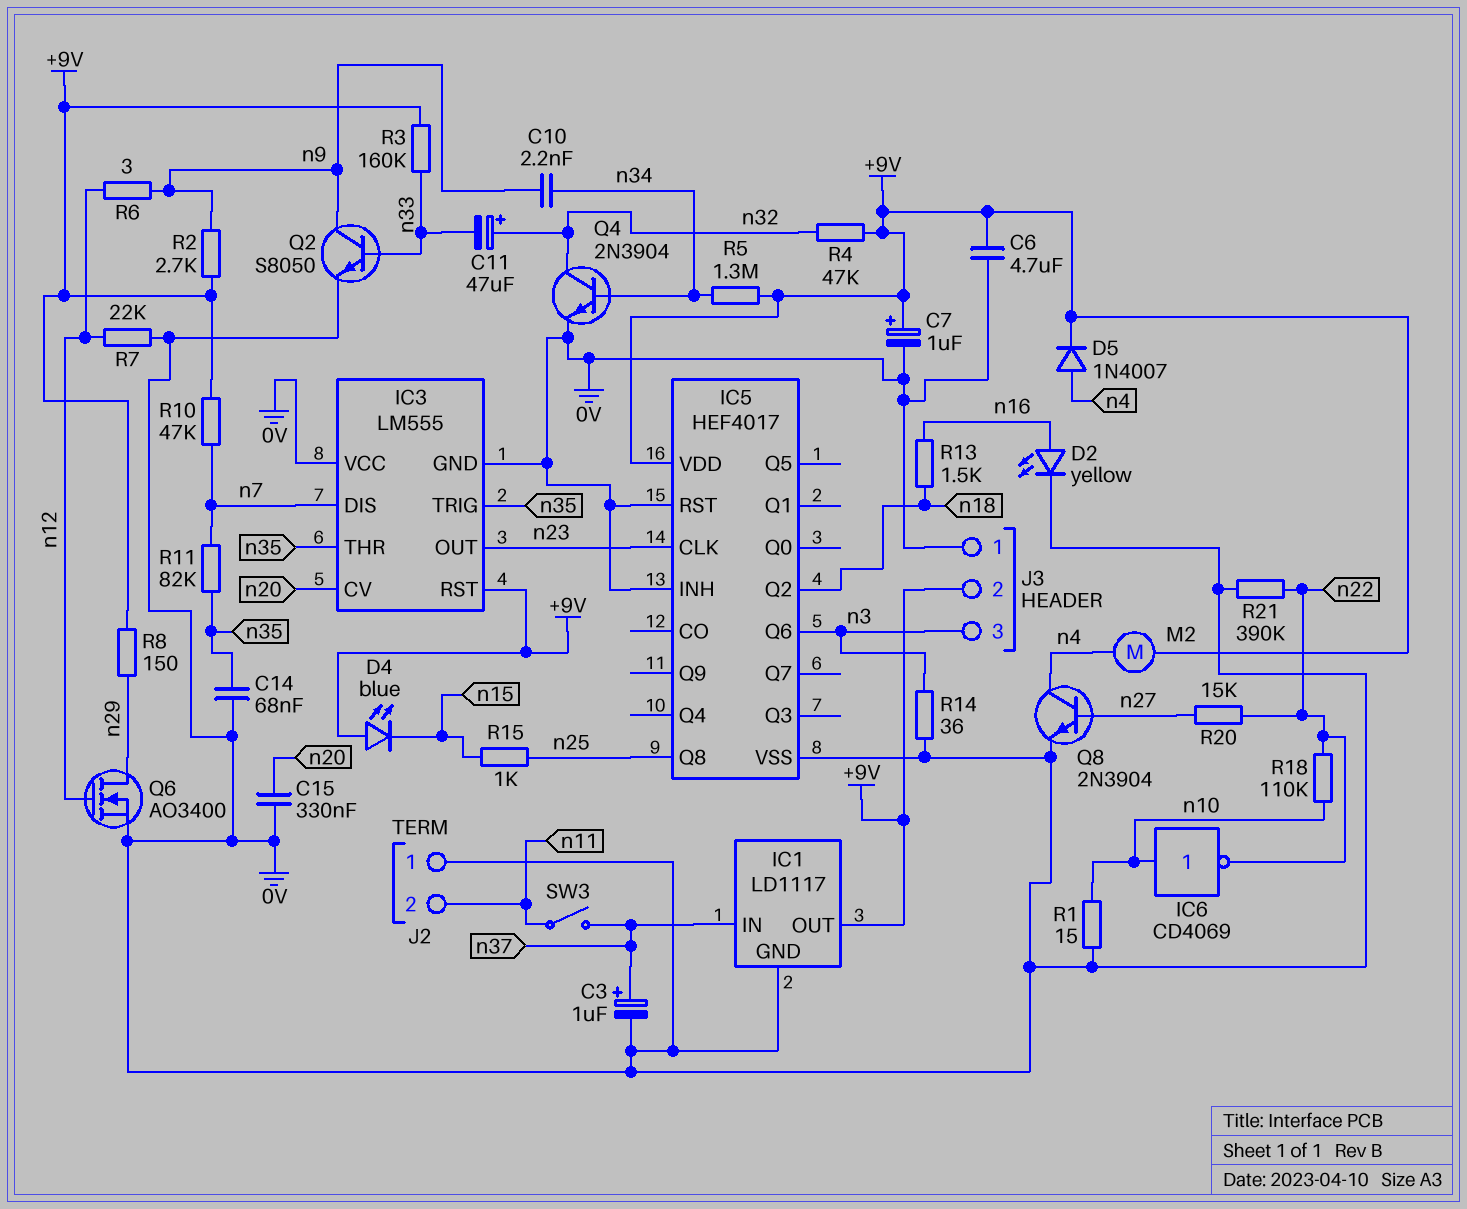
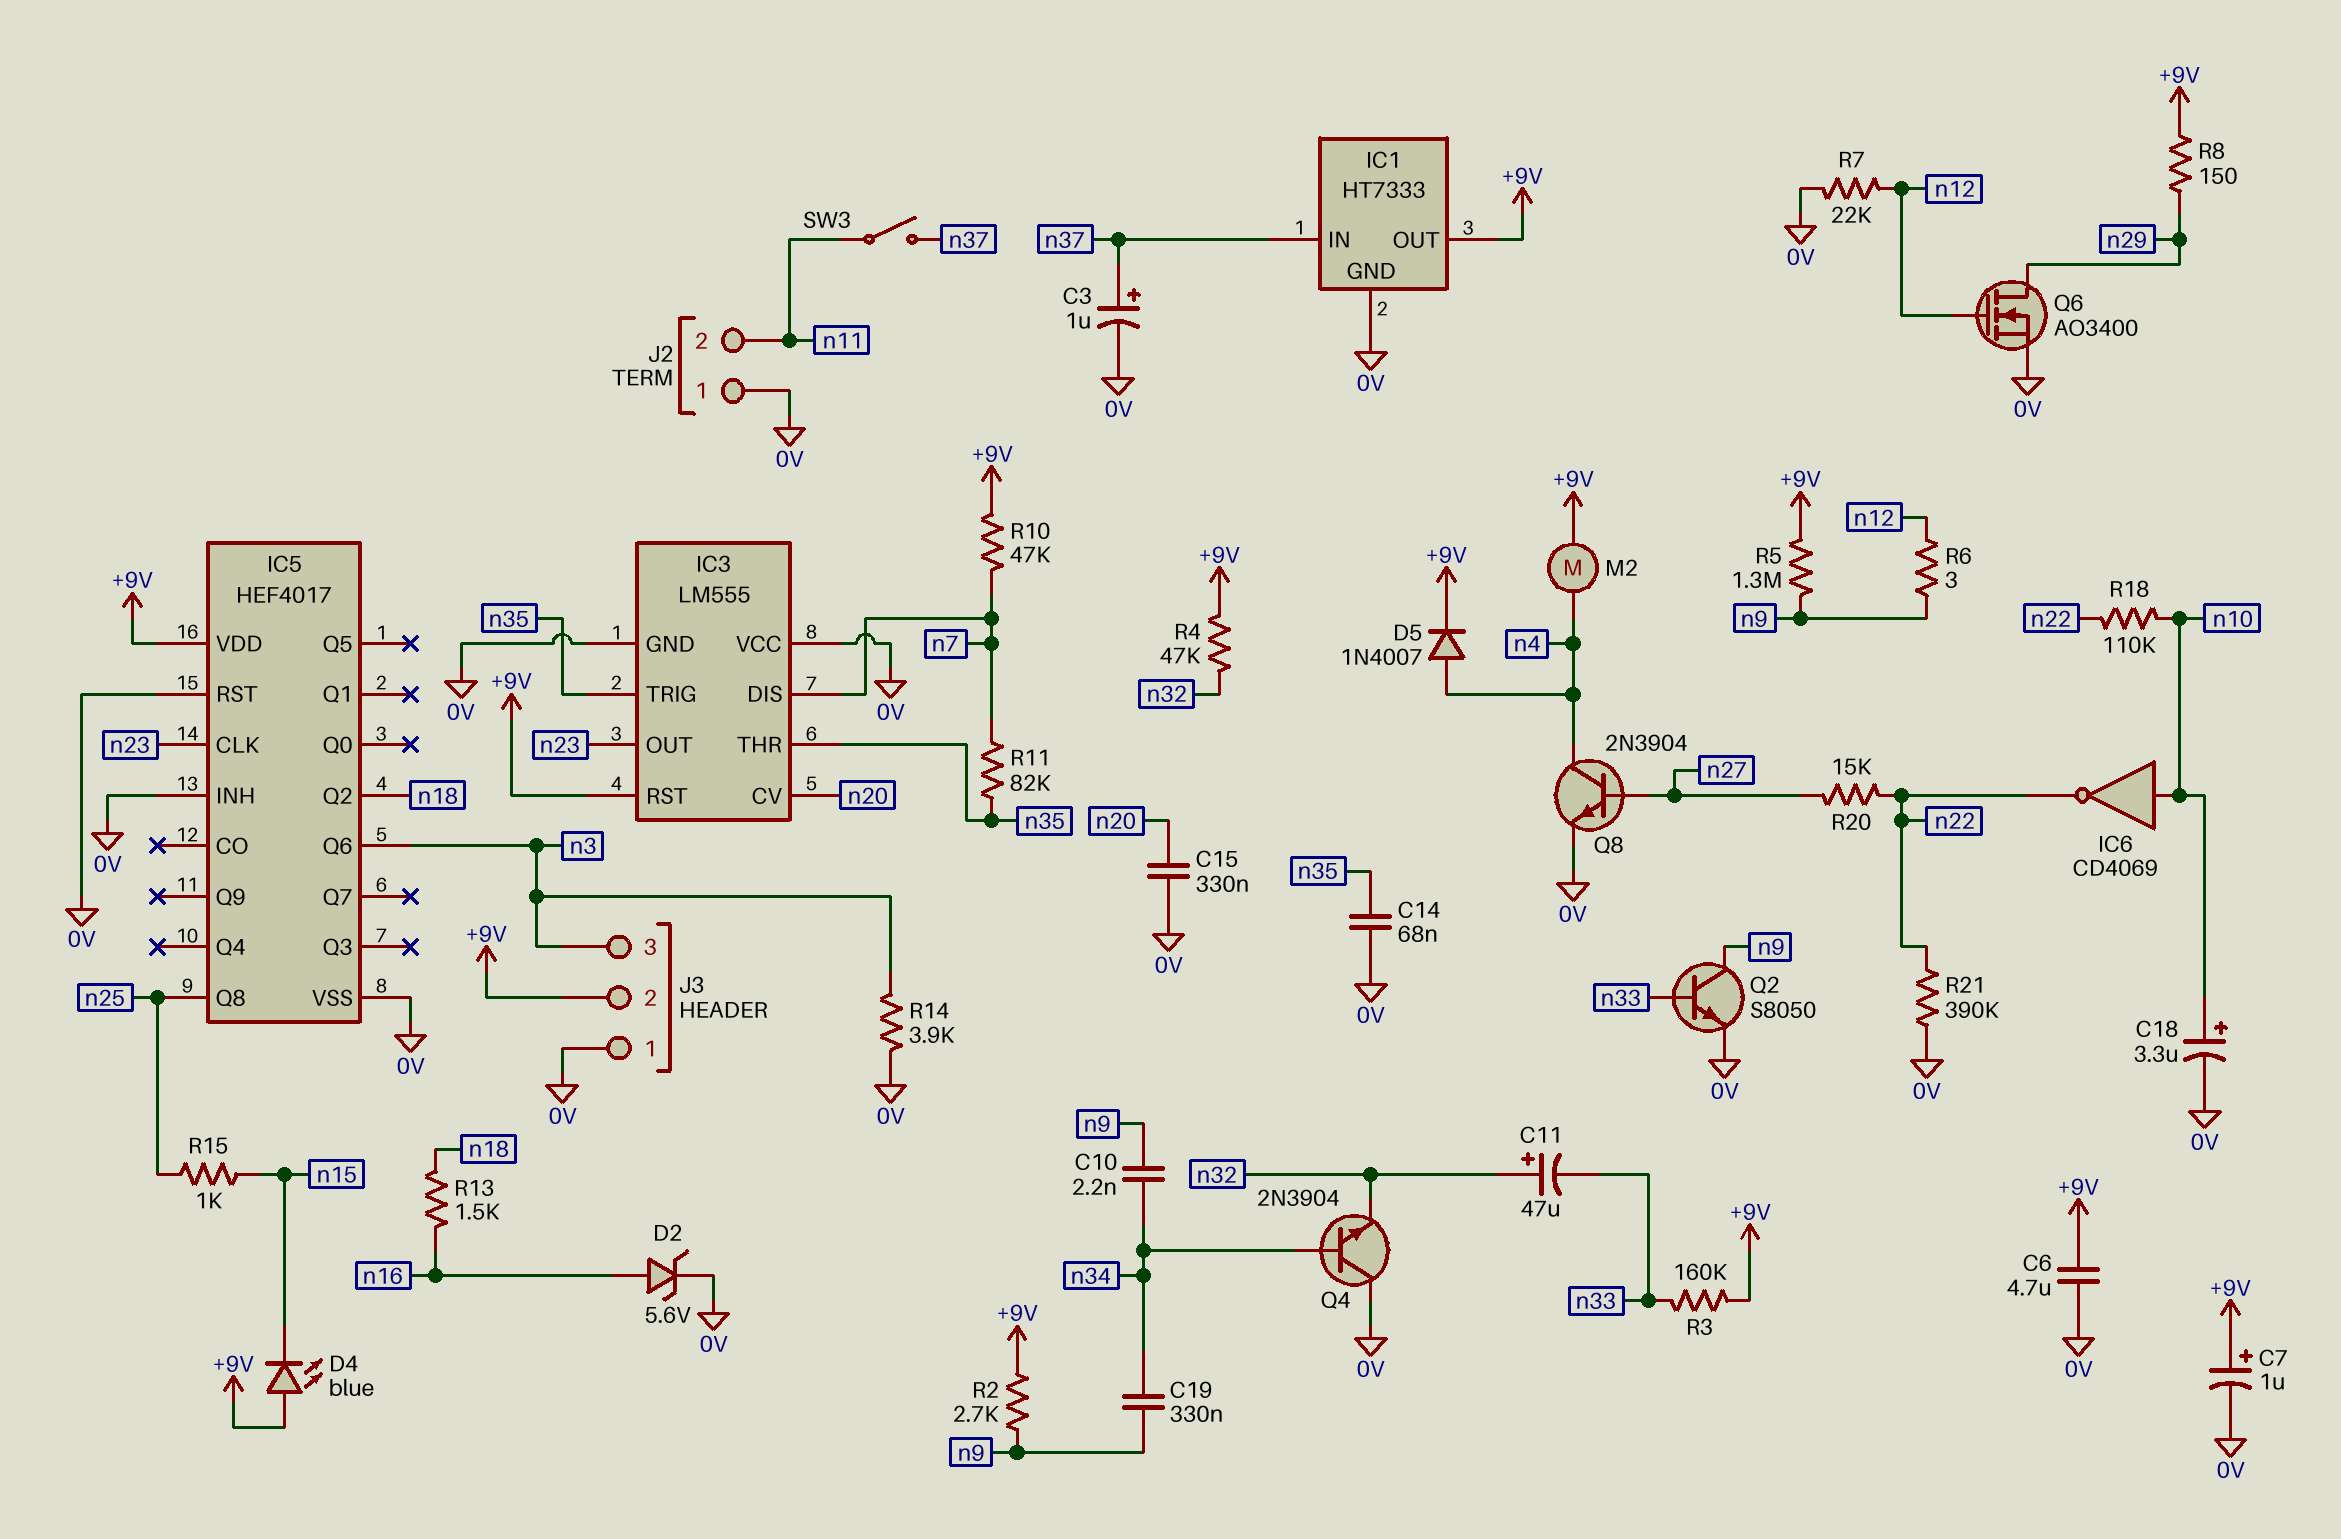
C18: none -> 3.3uF (plus n10, minus 0V)
C19: none -> 330nF (n9, n34)
D2: LED yellow (A n16, K 0V) -> zener 5.6V (A n16, K 0V)
IC1: LD1117 -> HT7333
Q4: NPN 2N3904 (B n34, C n32, E 0V) -> NPN 2N3904 (B n34, C 0V, E n32)
R1: 15 (0V, n10) -> none
R5: 1.3M (+9V, n34) -> 1.3M (+9V, n9)
R14: 36 (0V, n3) -> 3.9k (0V, n3)

